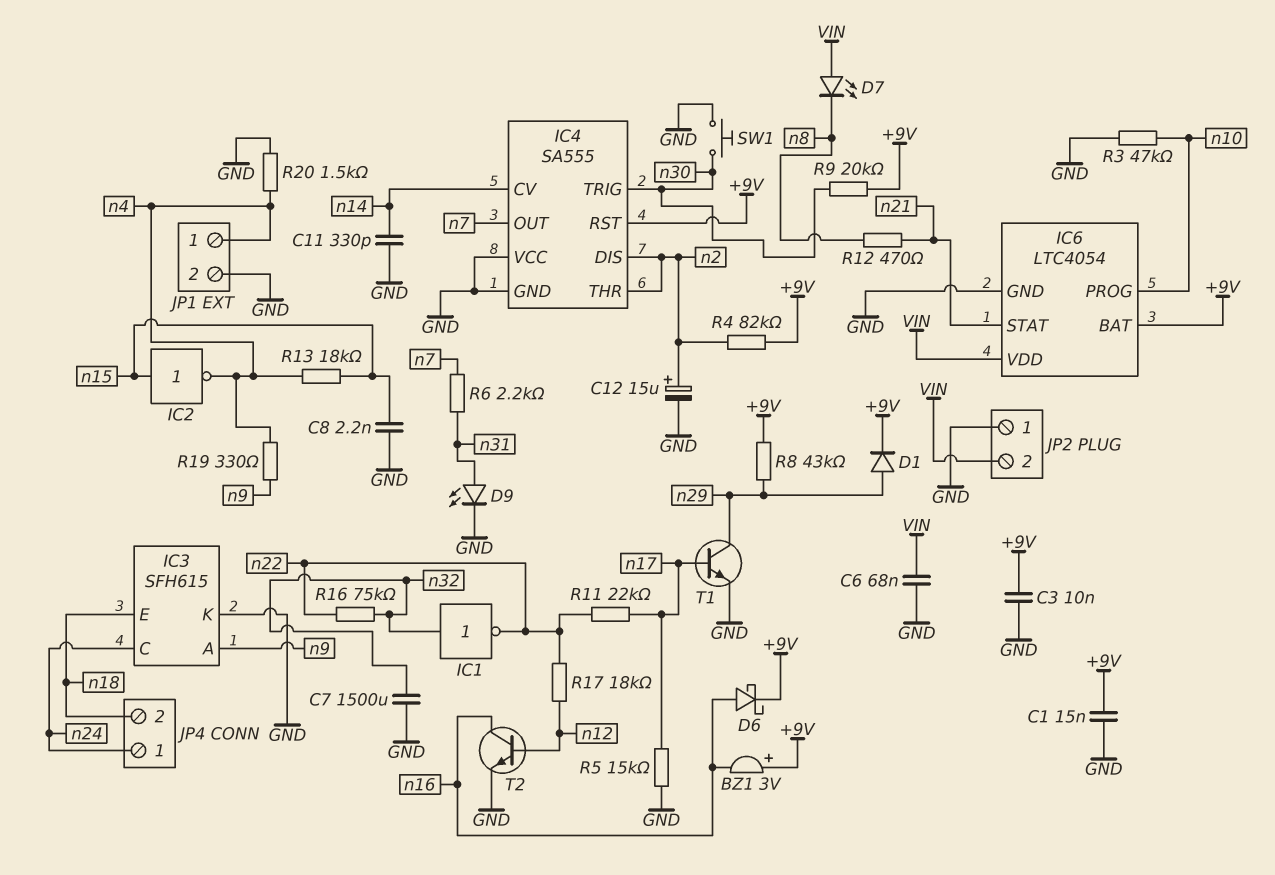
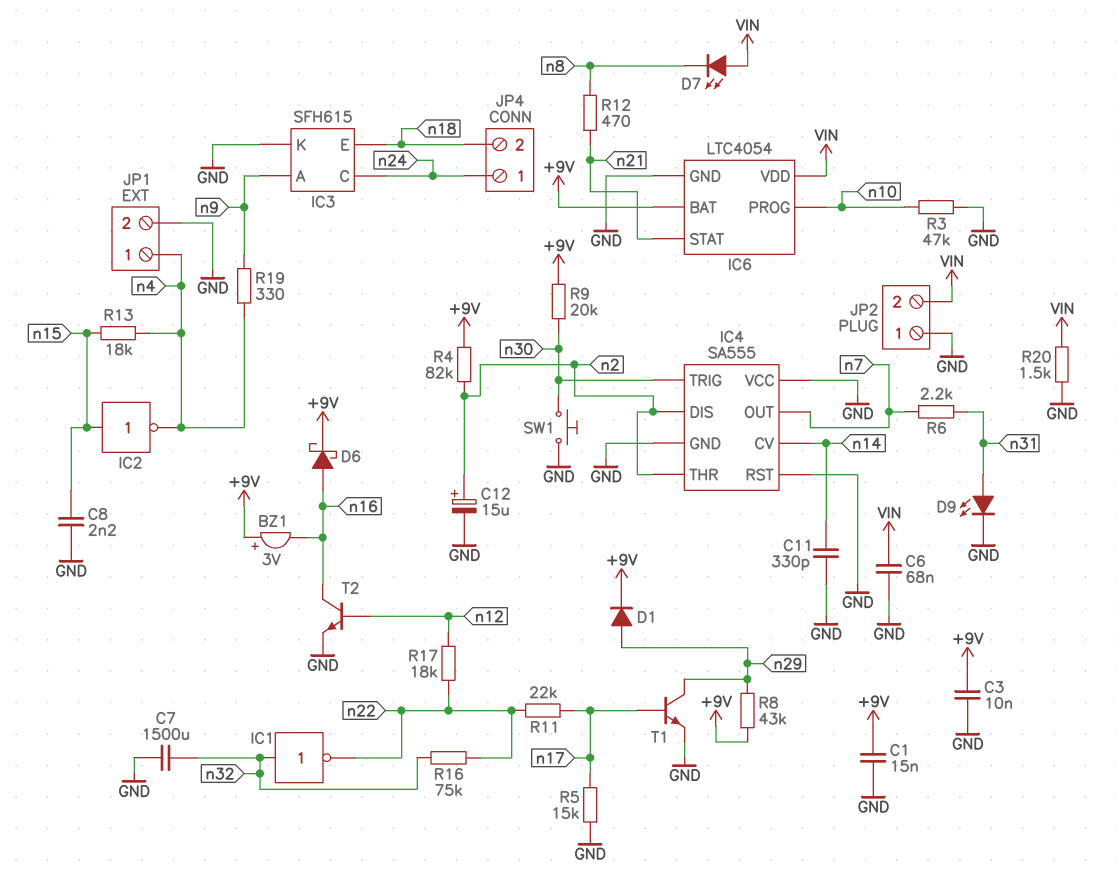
IC4 pin RST: +9V -> GND
R20: 1.5k (GND, n4) -> 1.5k (GND, VIN)

